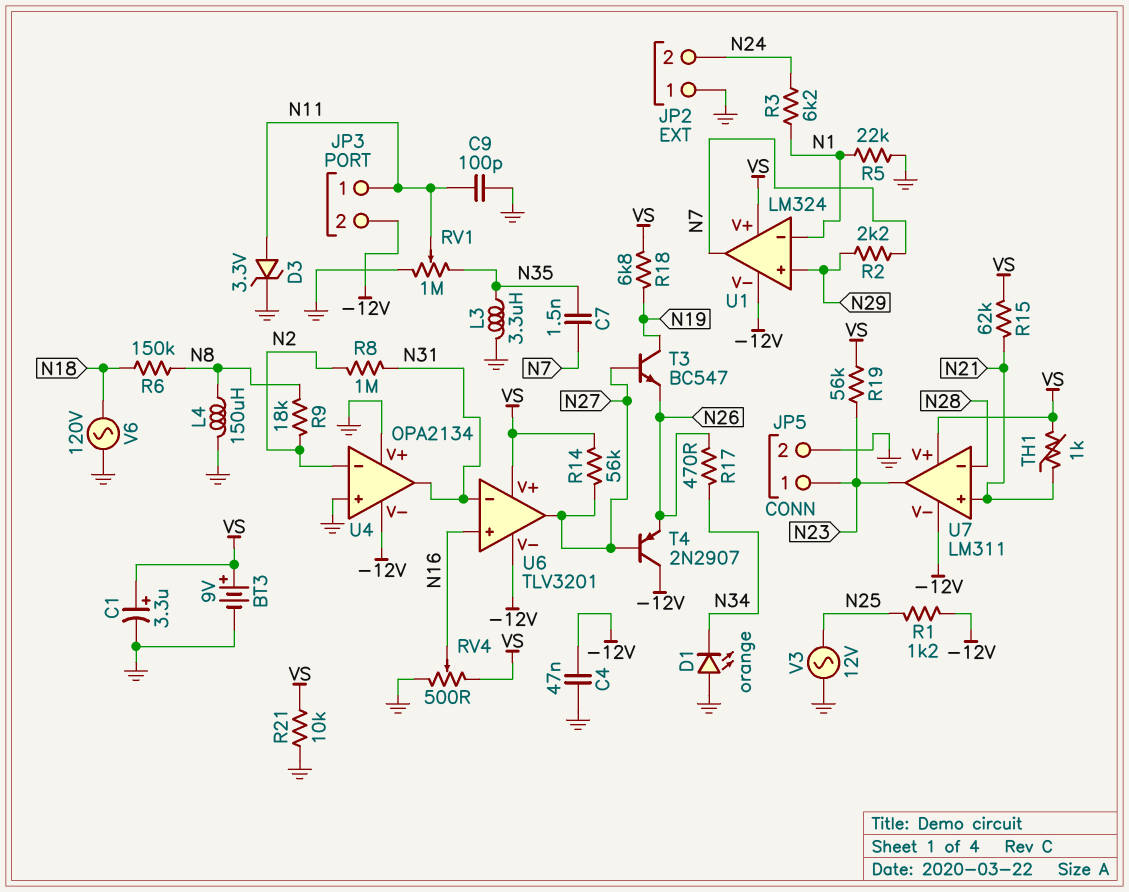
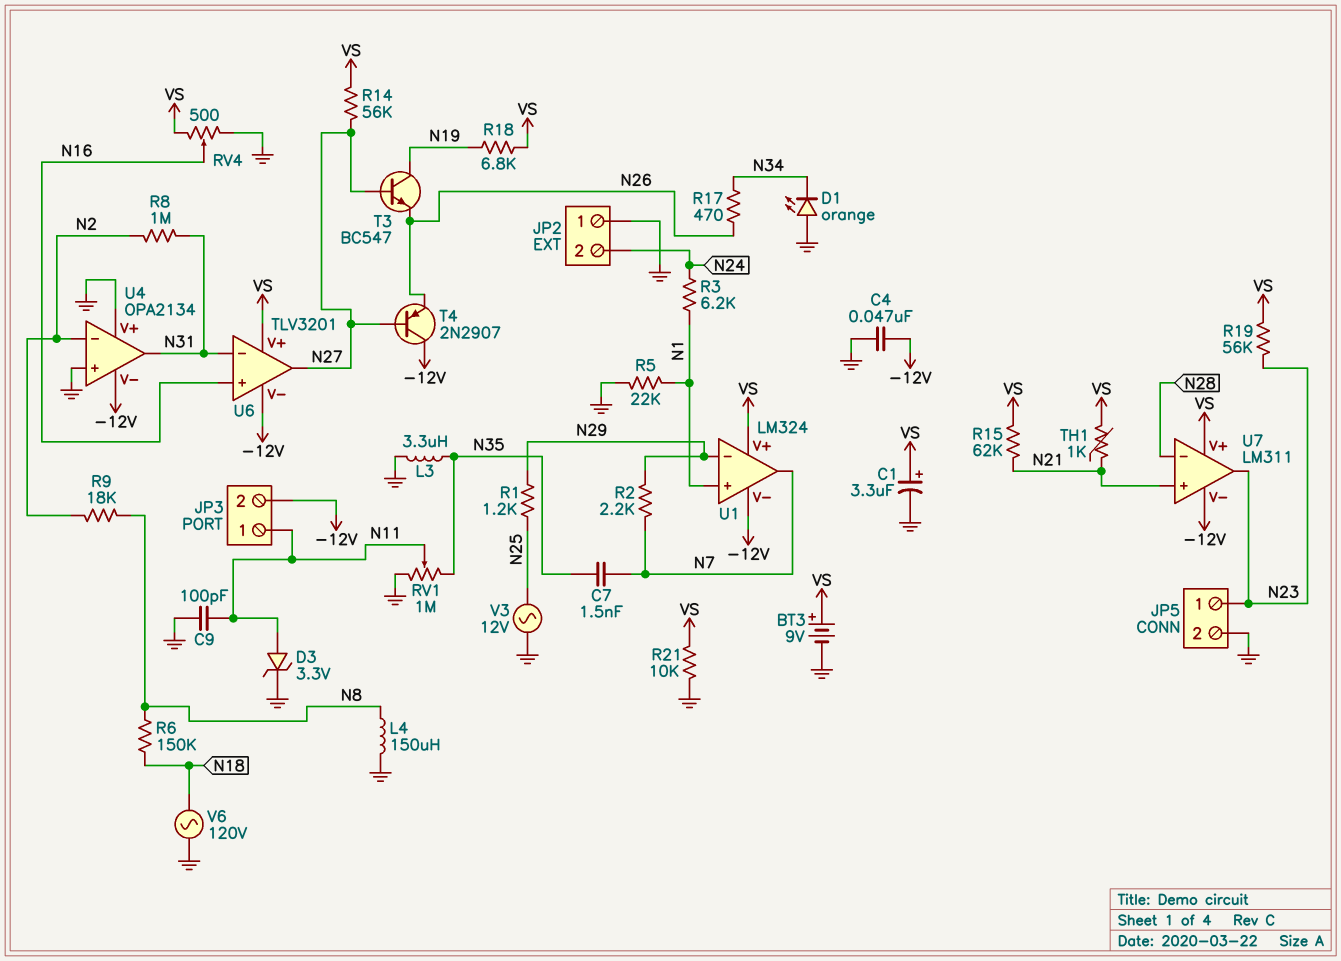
R1: 1.2k (-12V, N25) -> 1.2k (N25, N29)
U1 pin in+: N29 -> N1
U1 pin in-: N1 -> N29

